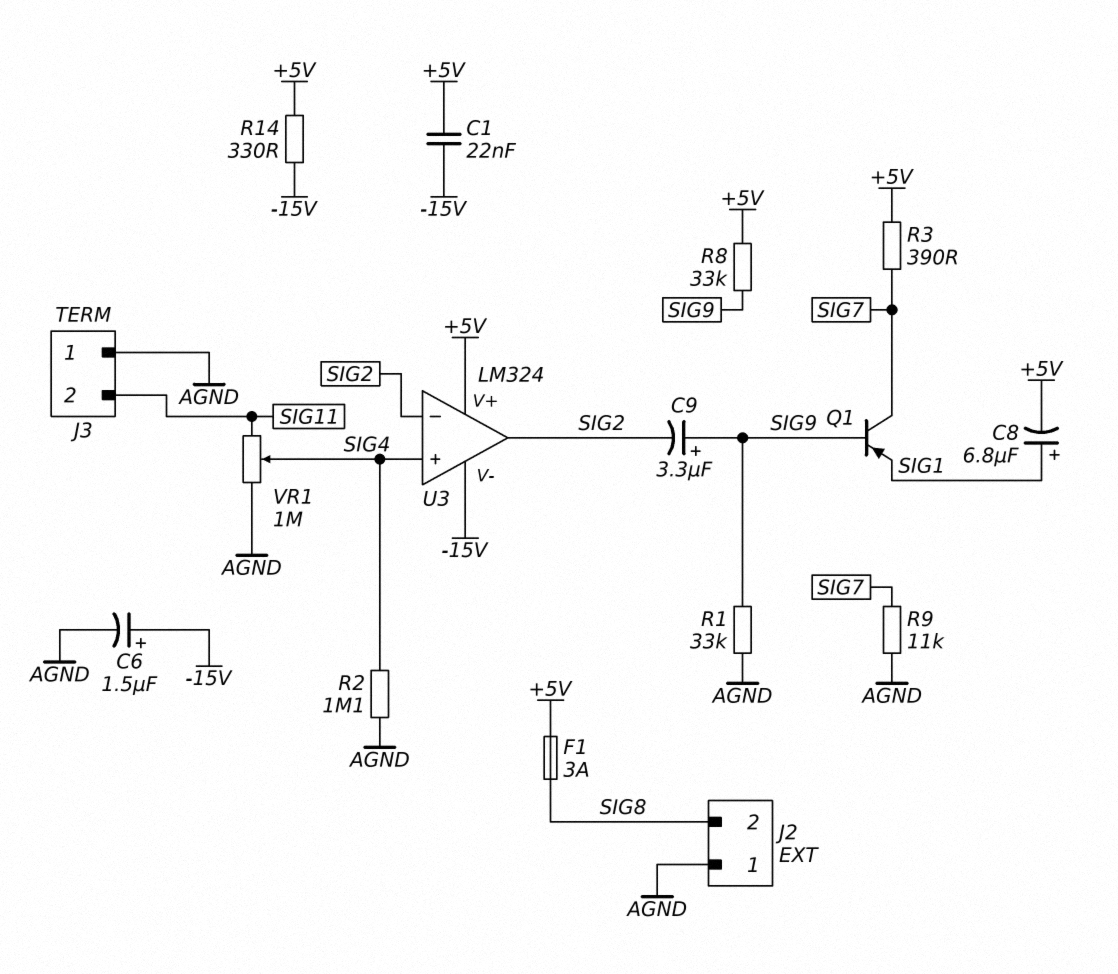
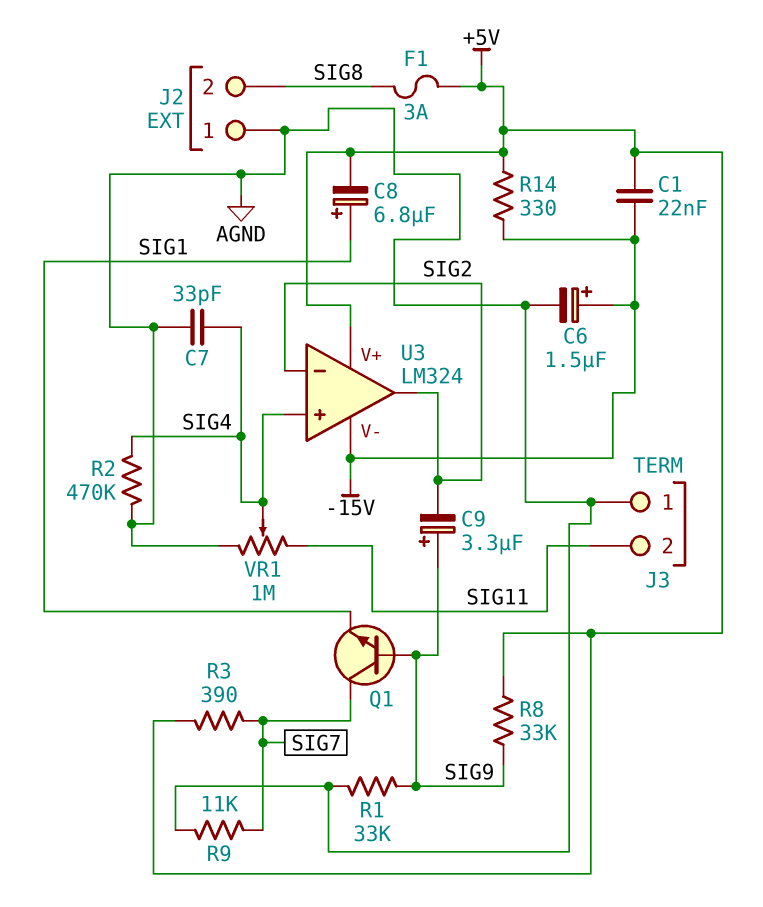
C7: none -> 33pF (AGND, SIG4)
Q1: PNP (B SIG9, C SIG7, E SIG1) -> NPN (B SIG9, C SIG7, E SIG1)
R2: 1.1M (AGND, SIG4) -> 470k (AGND, SIG4)

